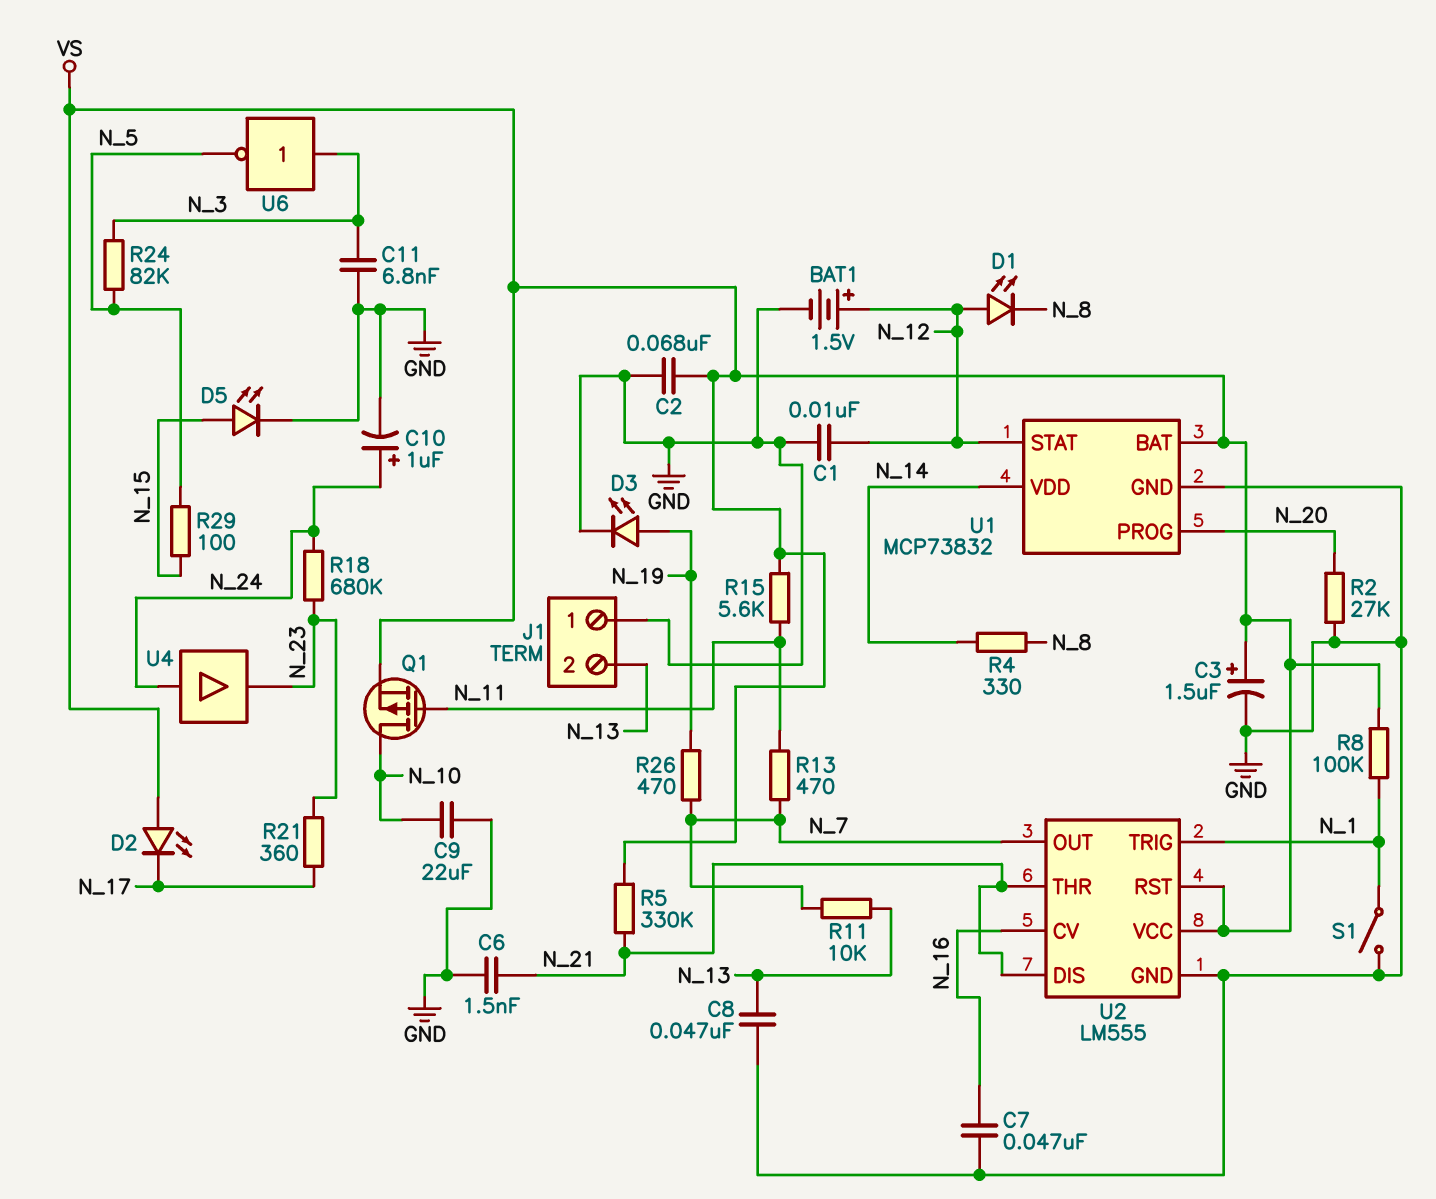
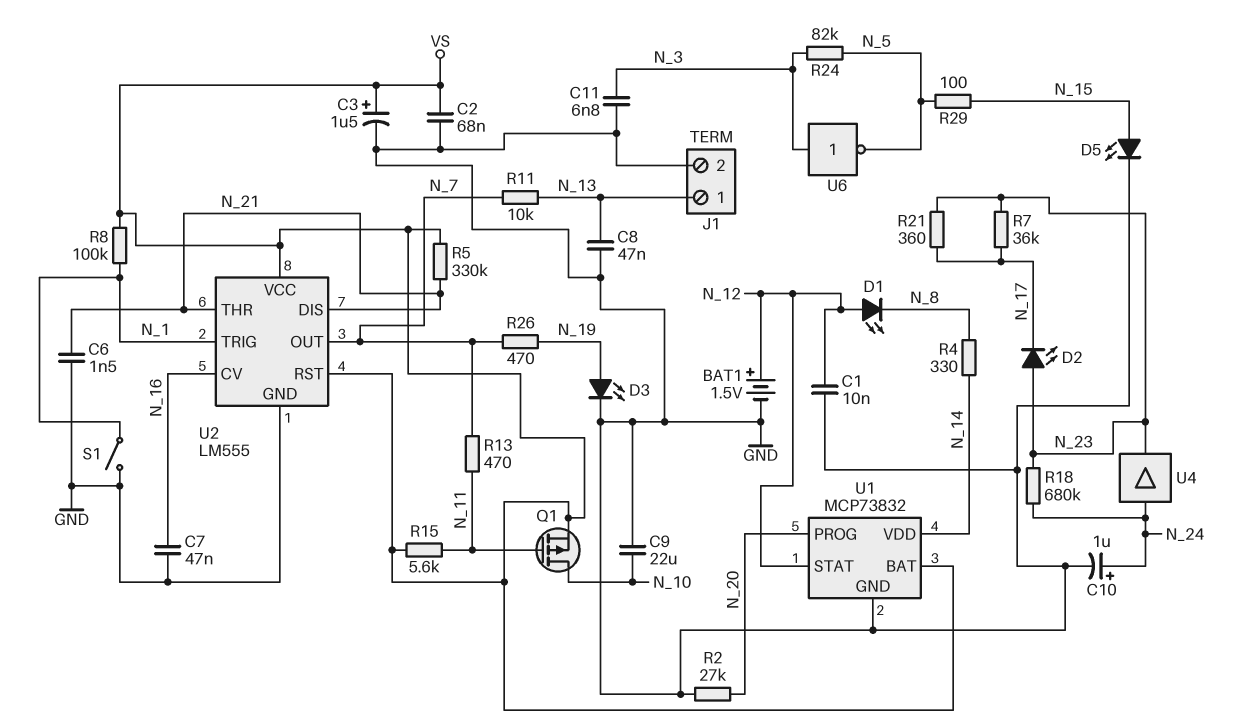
D2: LED (A VS, K N_17) -> LED (A N_23, K N_17)
J1 pin 1: GND -> N_13
J1 pin 2: N_13 -> GND
R7: none -> 36k (N_17, N_23)

